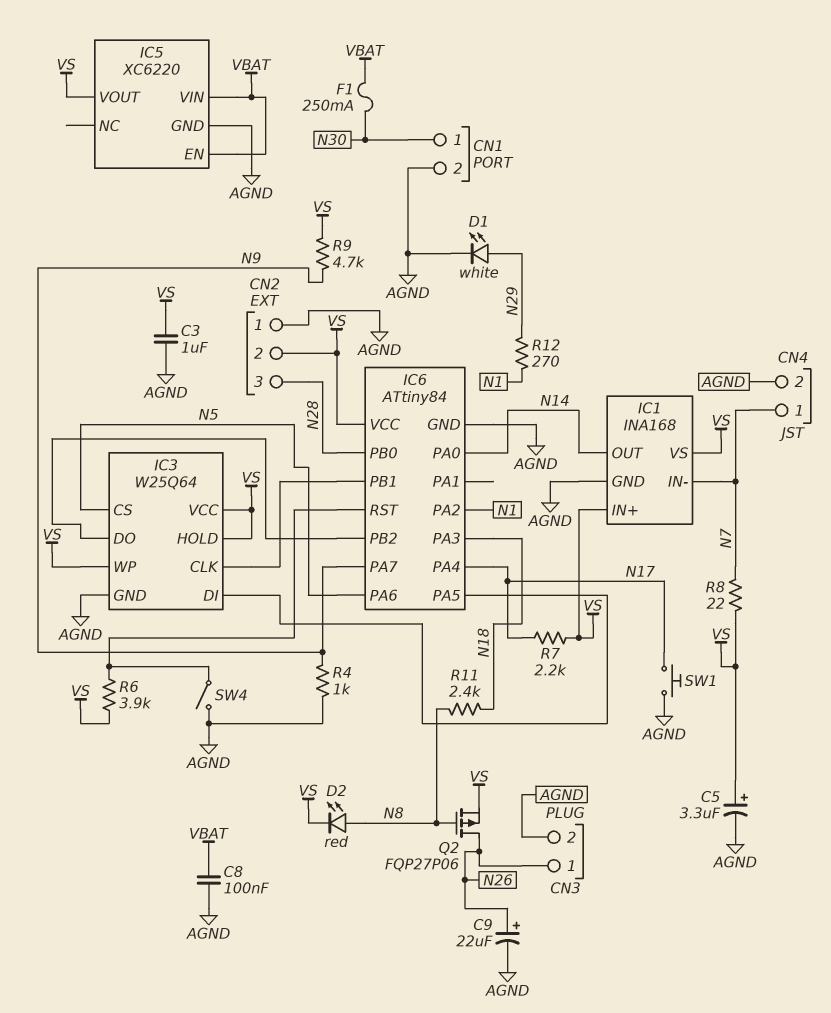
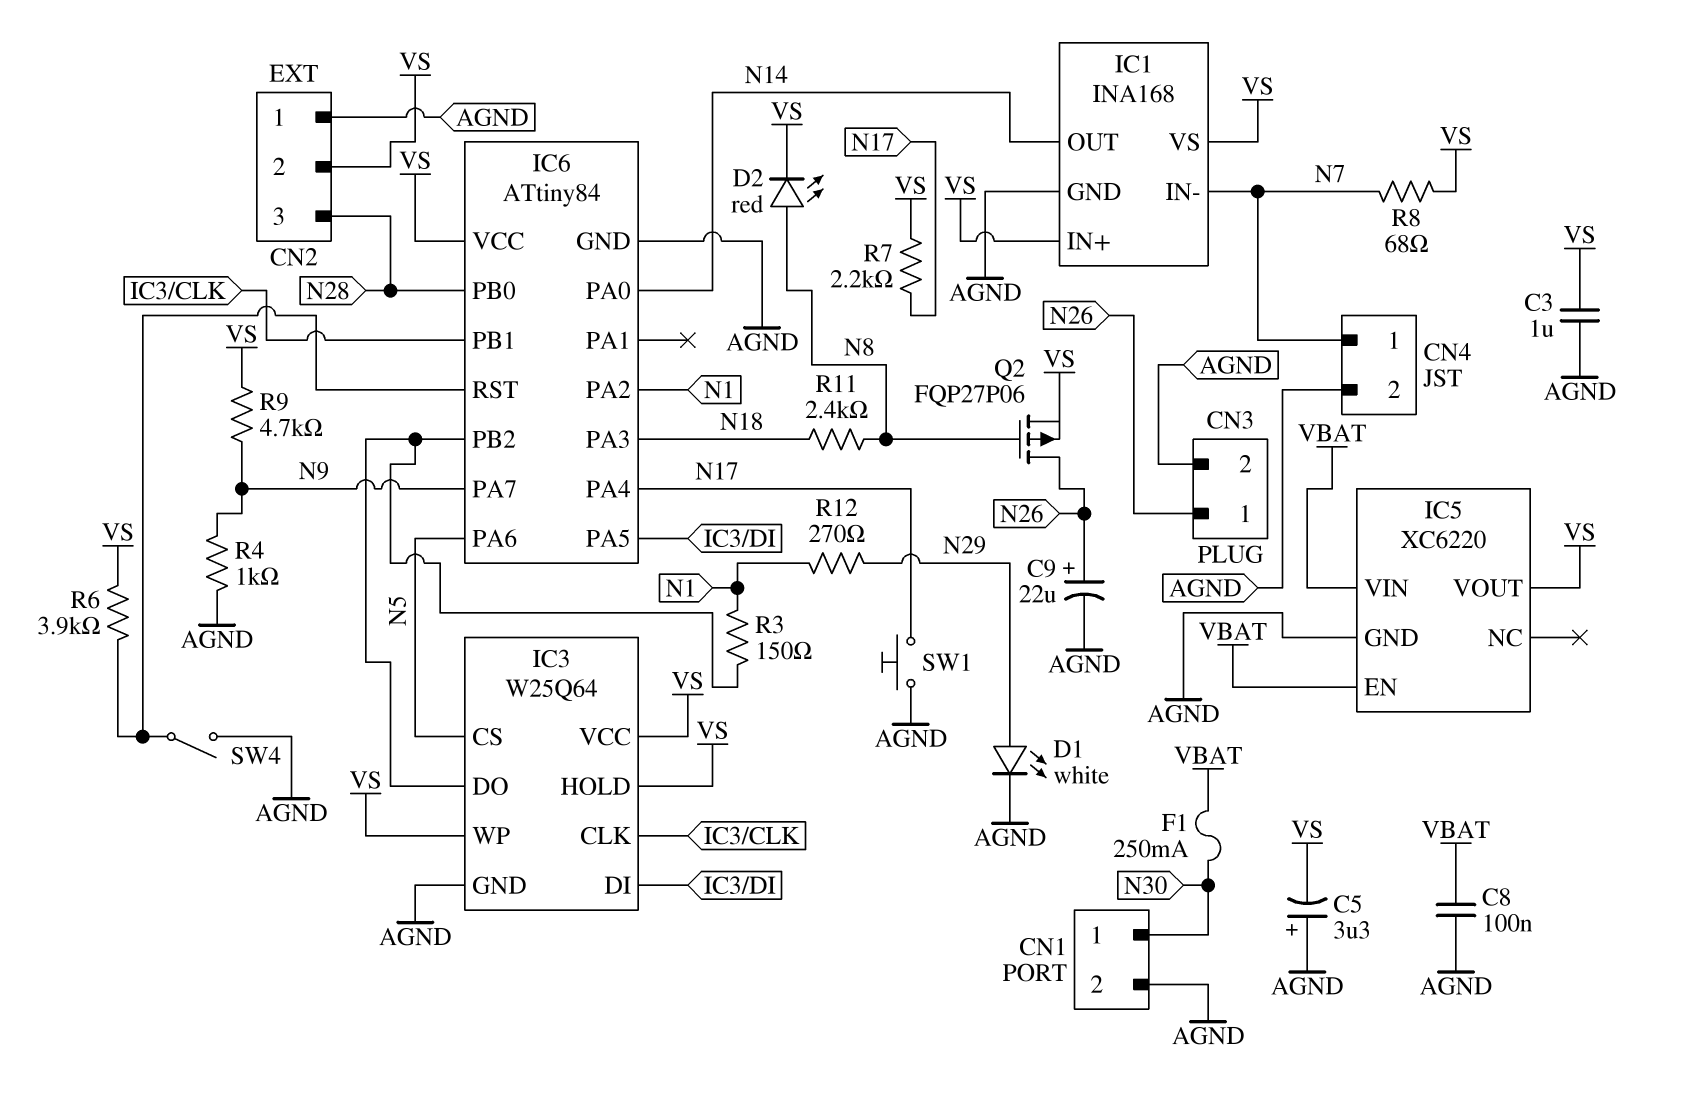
C5: 3.3uF (plus VS, minus AGND) -> 3.3uF (plus AGND, minus VS)
R3: none -> 150 (IC3/DO, N1)
R8: 22 (N7, VS) -> 68 (N7, VS)

